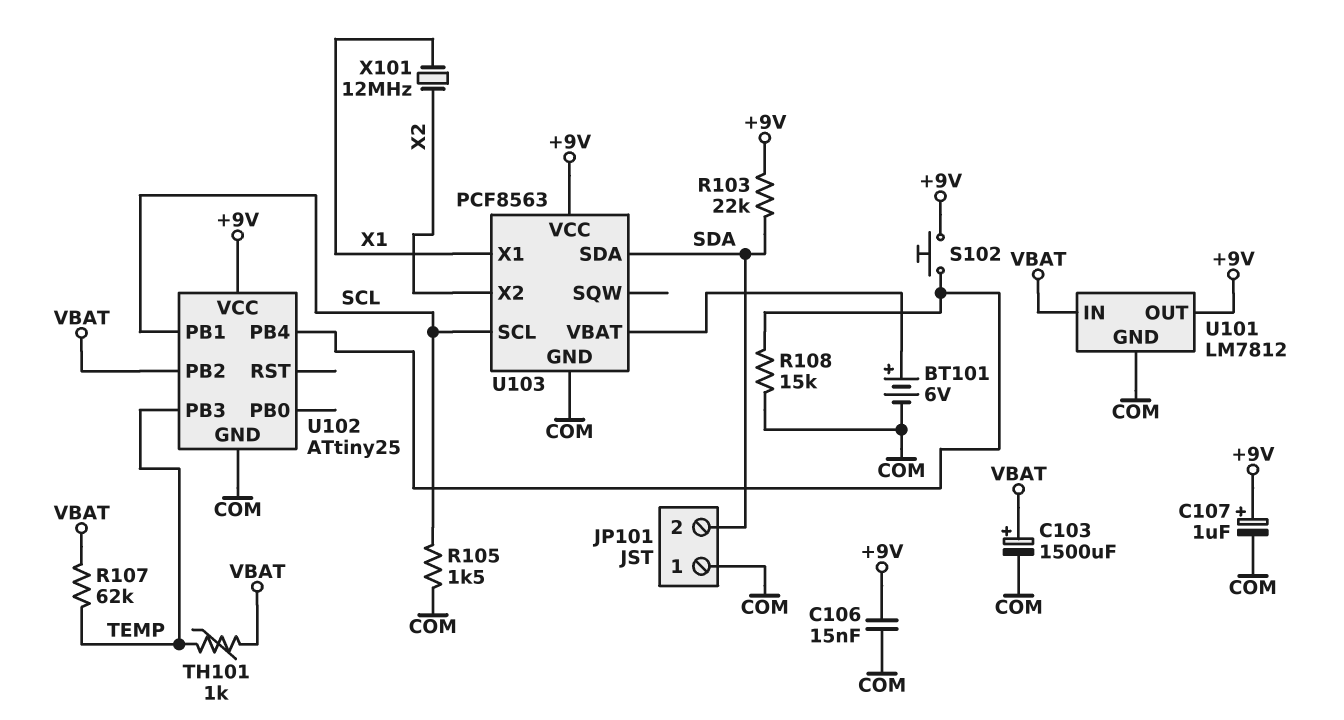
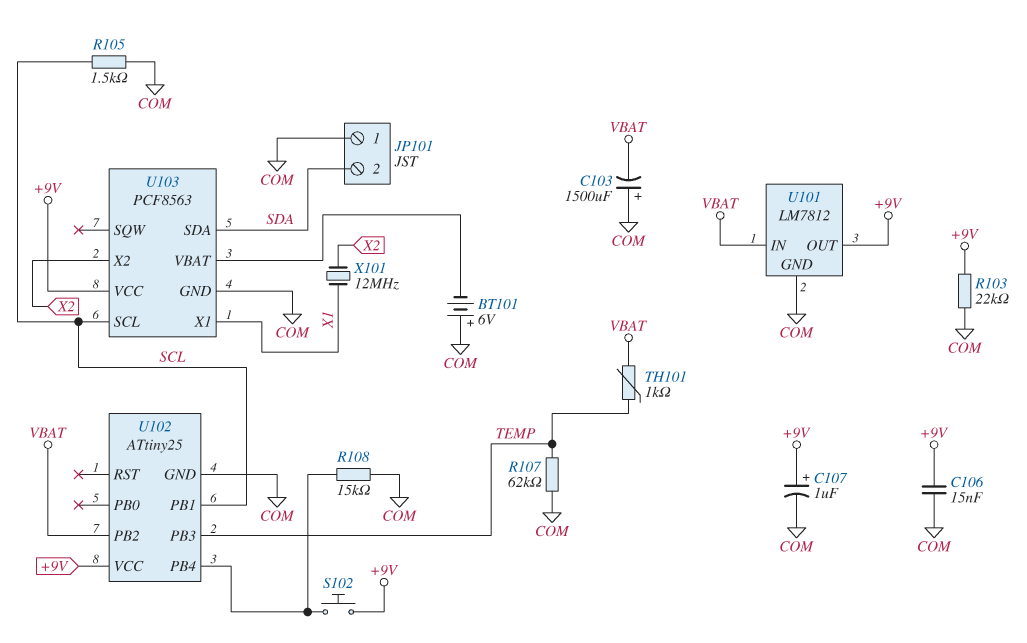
BT101: 6V (plus U103/VBAT, minus COM) -> 6V (plus COM, minus U103/VBAT)
C103: 1500uF (plus VBAT, minus COM) -> 1500uF (plus COM, minus VBAT)
R103: 22k (+9V, SDA) -> 22k (+9V, COM)
R107: 62k (TEMP, VBAT) -> 62k (COM, TEMP)

